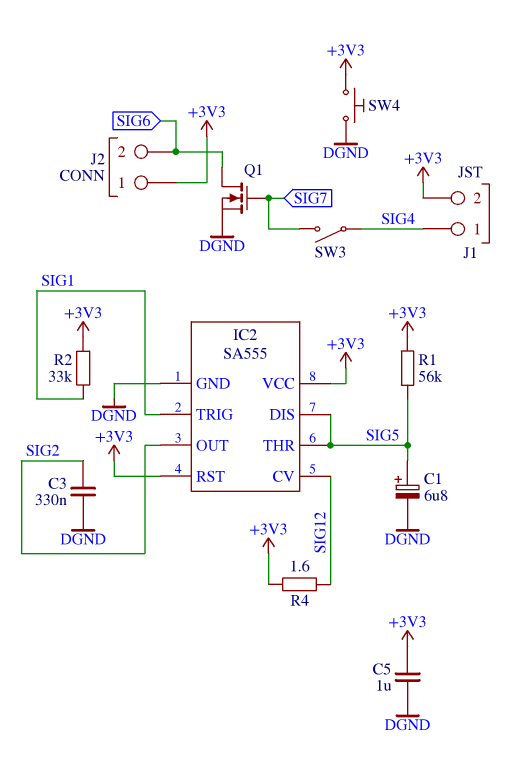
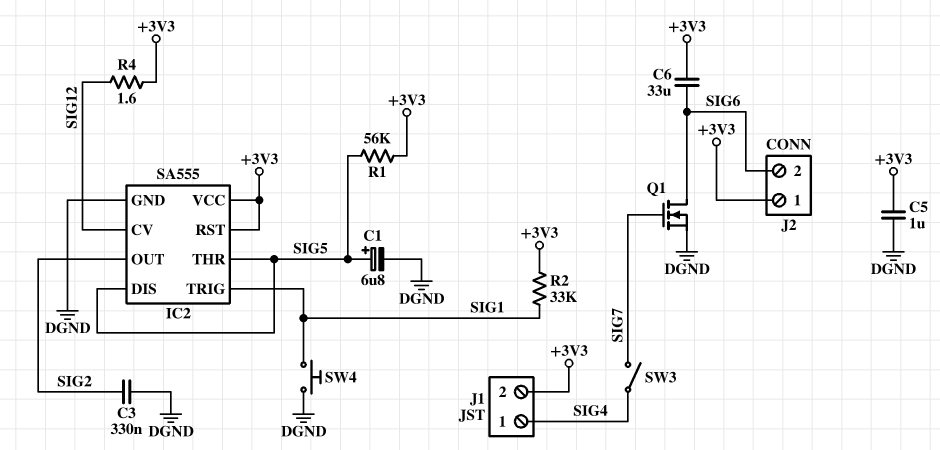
C6: none -> 33uF (+3V3, SIG6)
SW4: button (+3V3, DGND) -> button (DGND, SIG1)

